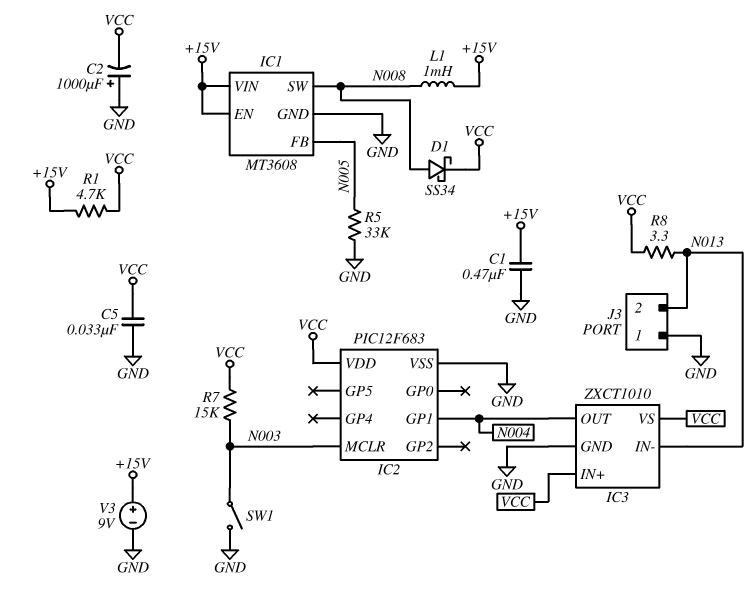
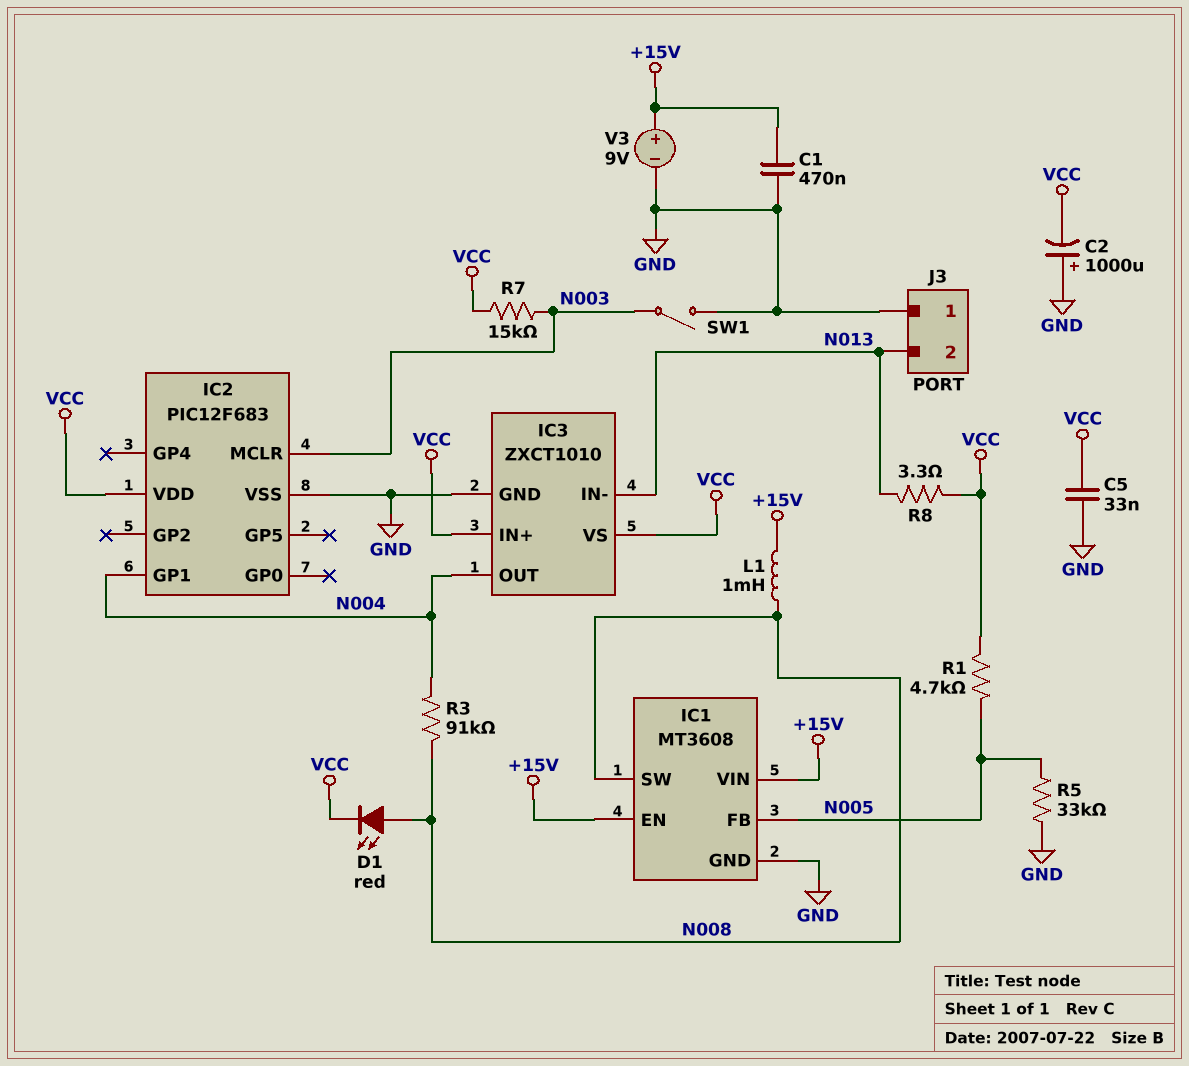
D1: schottky SS34 (A N008, K VCC) -> LED red (A N008, K VCC)
R1: 4.7k (+15V, VCC) -> 4.7k (N005, VCC)
R3: none -> 91k (N004, N008)

